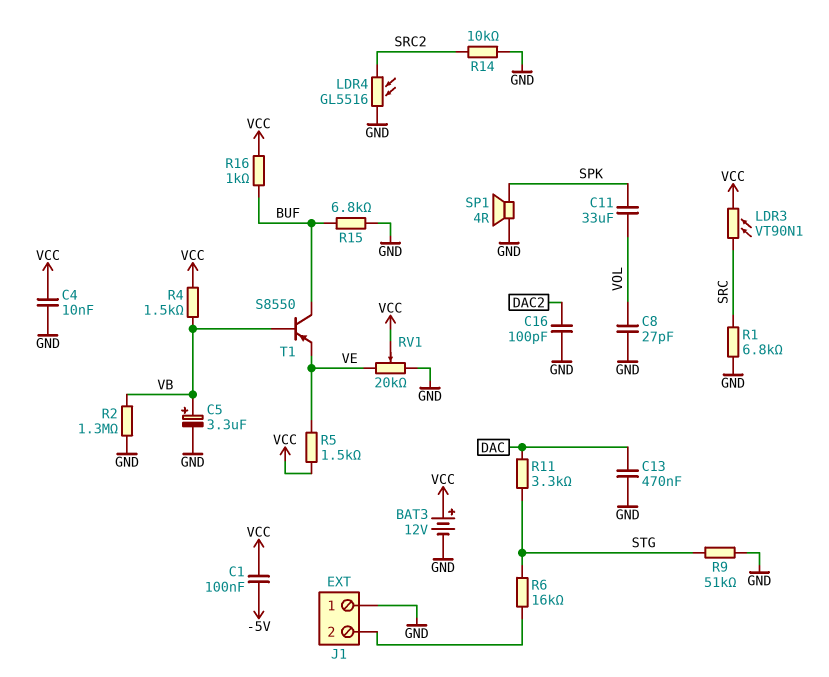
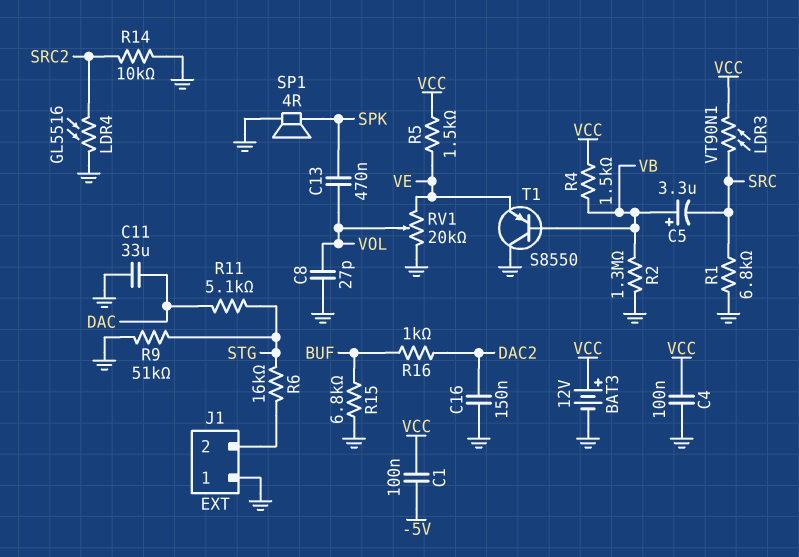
C4: 10nF (GND, VCC) -> 100nF (GND, VCC)
C5: 3.3uF (plus VB, minus GND) -> 3.3uF (plus VB, minus SRC)
C11: 33uF (SPK, VOL) -> 33uF (DAC, GND)
C13: 470nF (DAC, GND) -> 470nF (SPK, VOL)
C16: 100pF (DAC2, GND) -> 150nF (DAC2, GND)
R11: 3.3k (DAC, STG) -> 5.1k (DAC, STG)
R16: 1k (BUF, VCC) -> 1k (BUF, DAC2)
RV1: 20k (GND, VE, wiper VCC) -> 20k (GND, VE, wiper VOL)
T1: PNP S8550 (B VB, C BUF, E VE) -> PNP S8550 (B VB, C GND, E VE)

